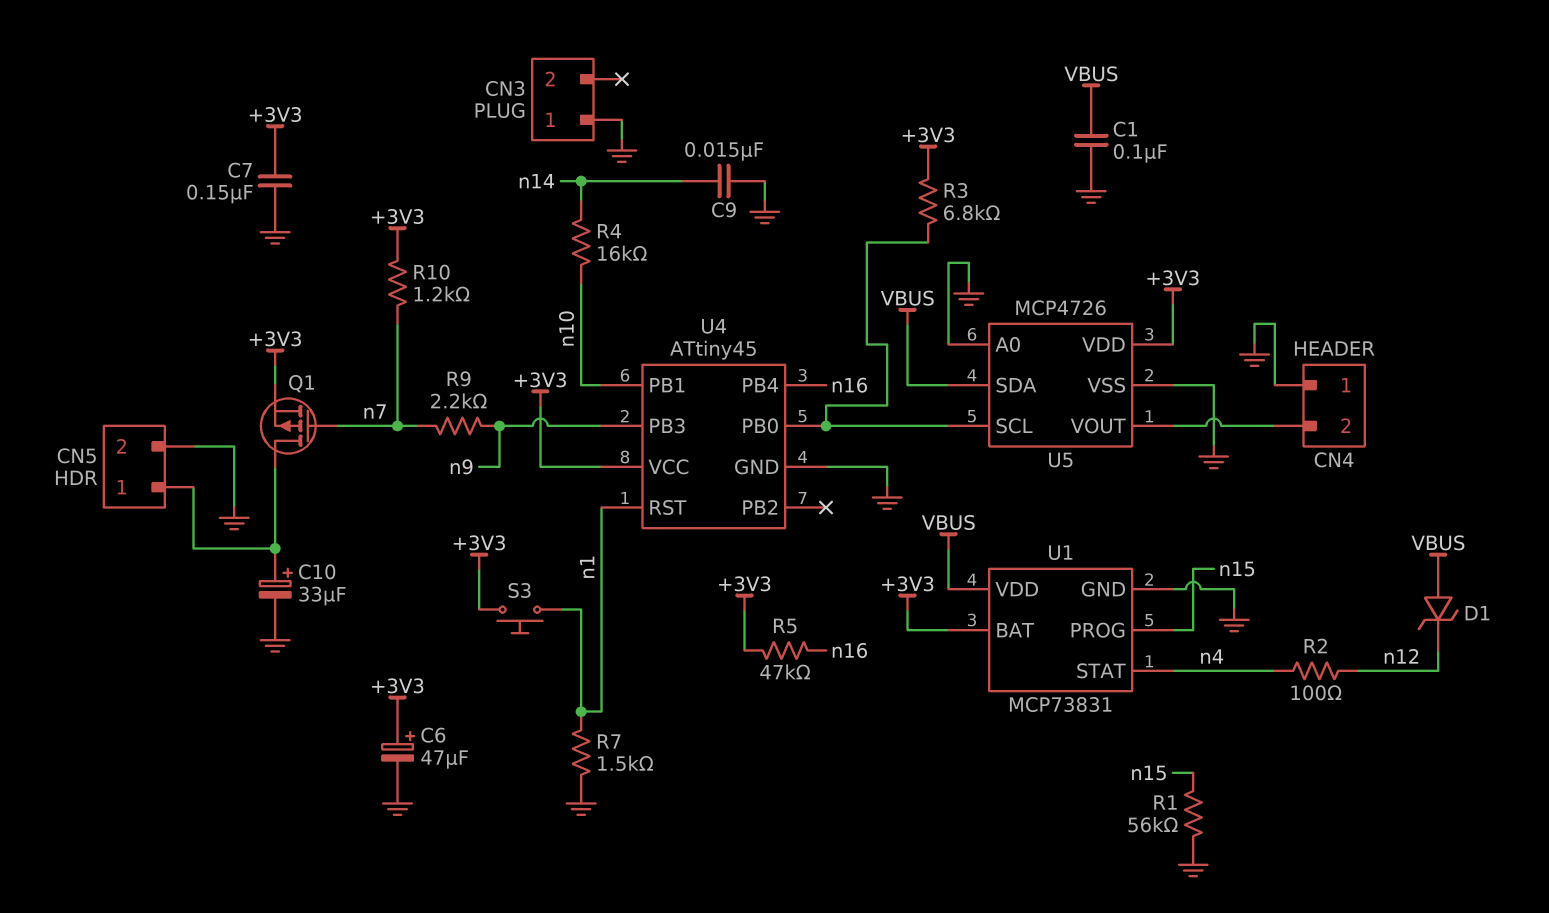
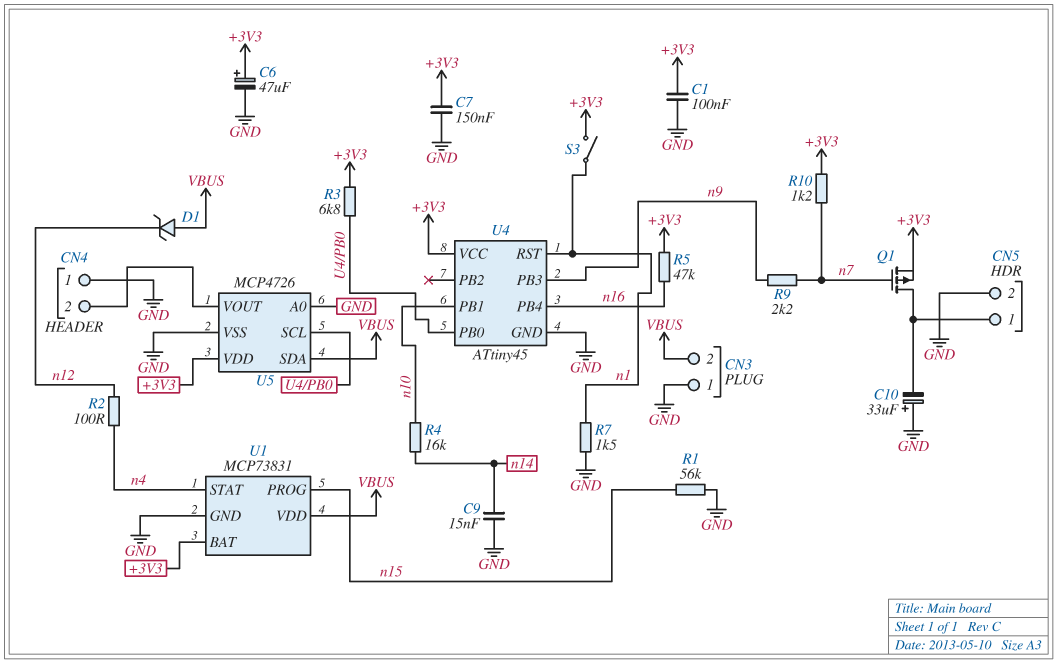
C1: 100nF (GND, VBUS) -> 100nF (+3V3, GND)
C10: 33uF (plus CN5/1, minus GND) -> 33uF (plus GND, minus CN5/1)
CN3 pin 2: none -> VBUS
S3: button (+3V3, n1) -> switch (+3V3, n1)

